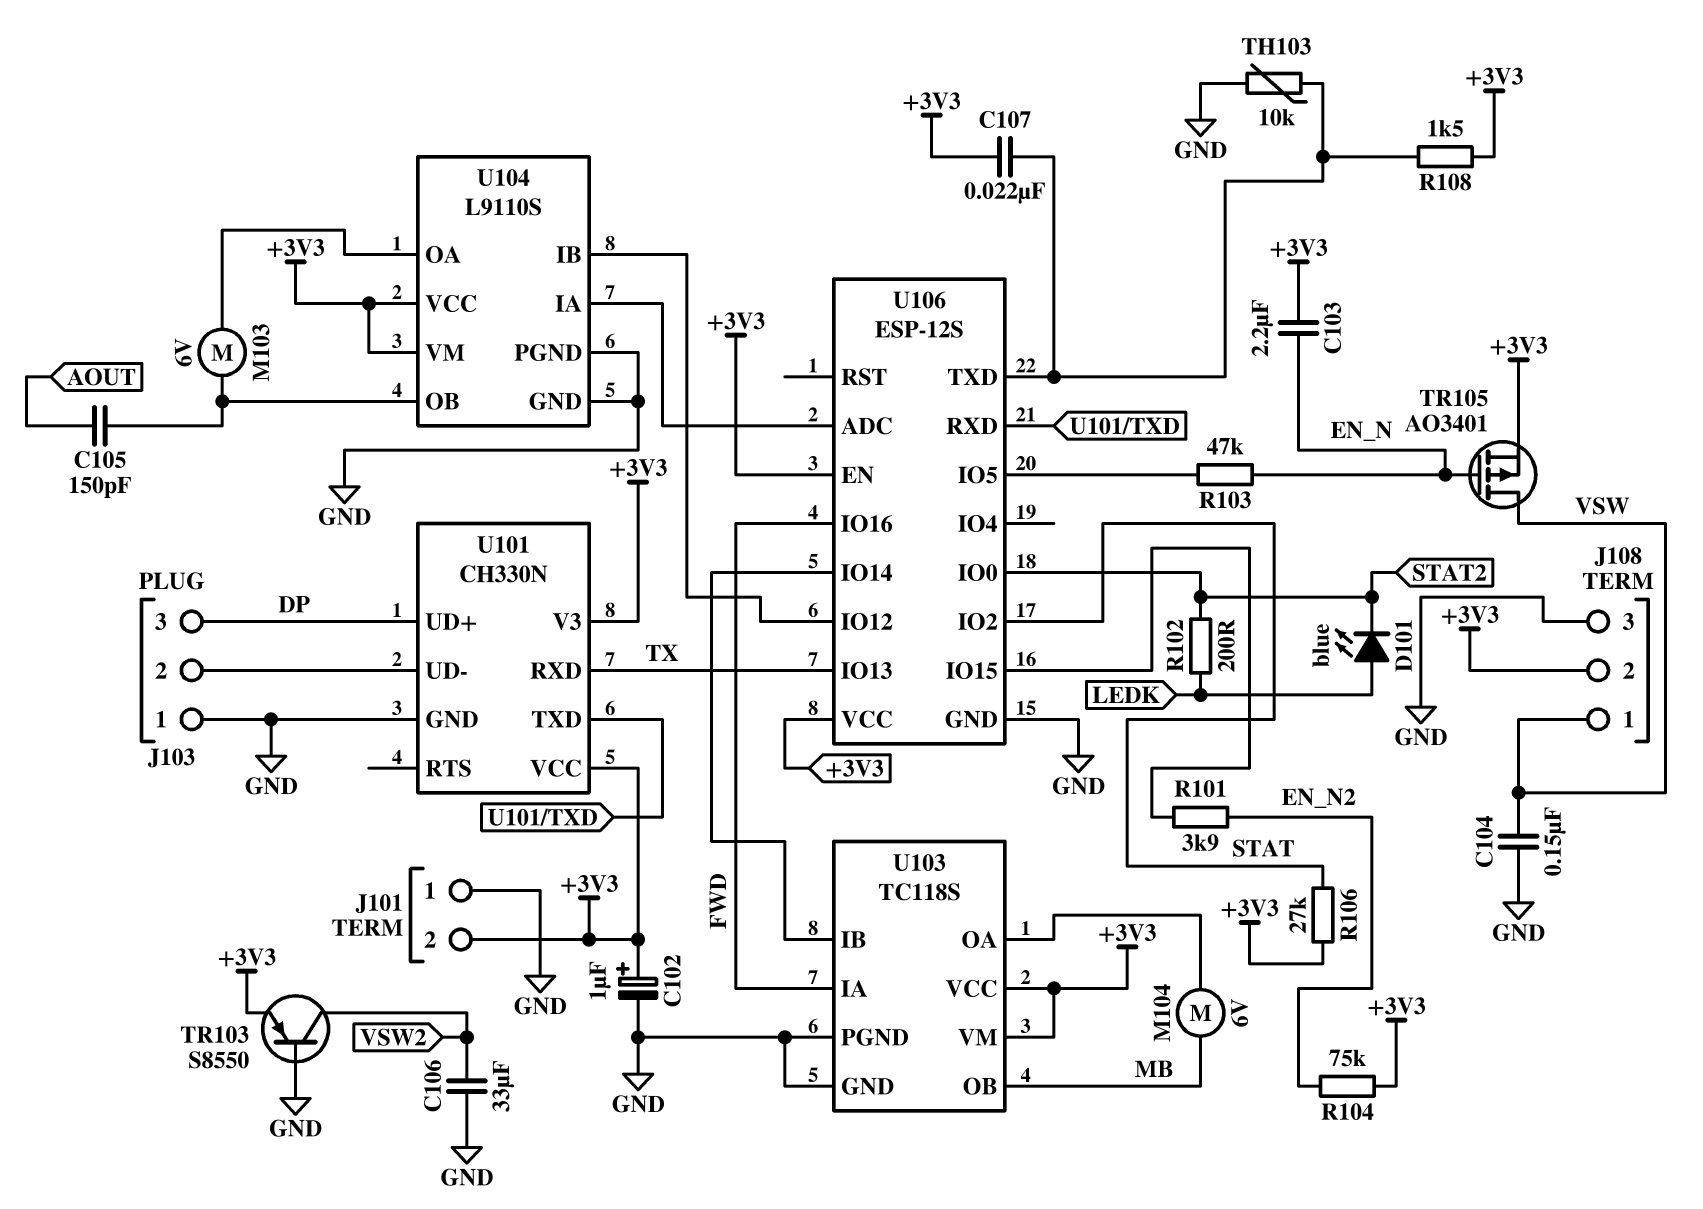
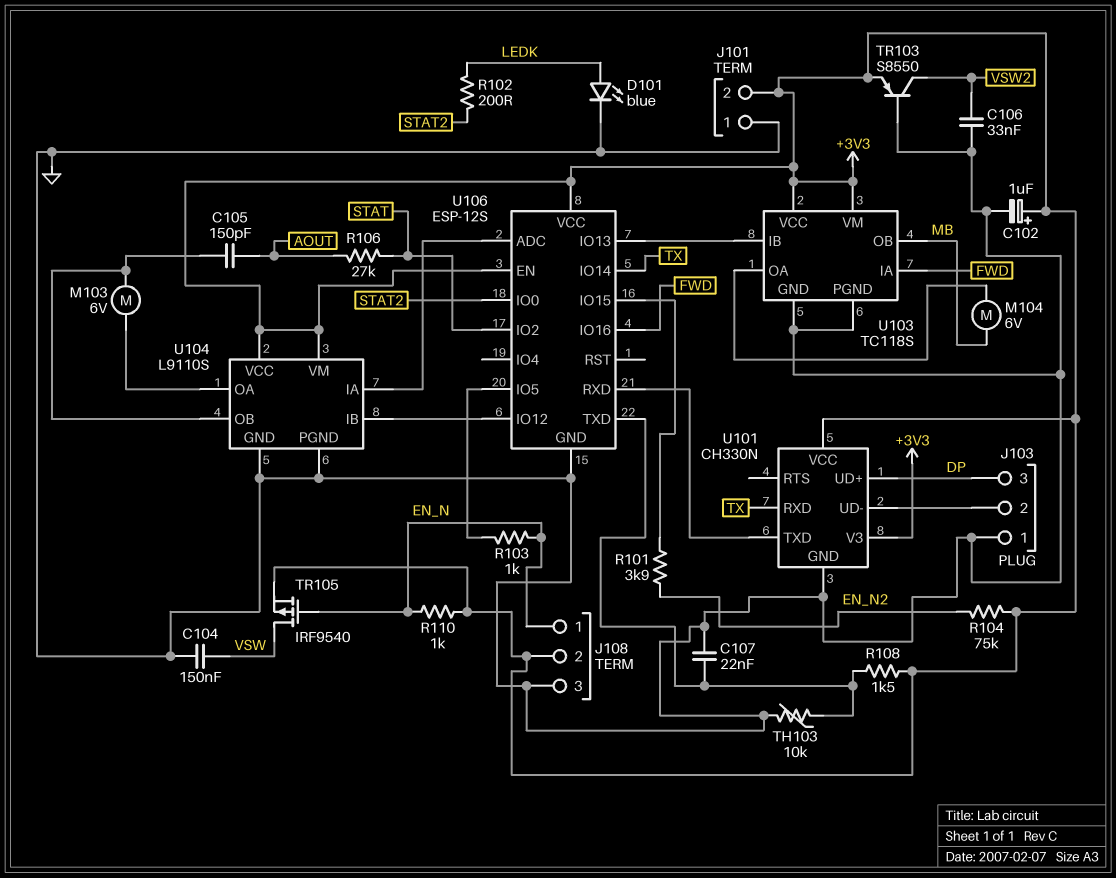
C103: 2.2uF (+3V3, EN_N) -> none
C106: 33uF (GND, VSW2) -> 33nF (GND, VSW2)
C107: 22nF (+3V3, U106/TXD) -> 22nF (GND, U106/TXD)
D101: LED blue (A LEDK, K STAT2) -> LED blue (A LEDK, K GND)
J108 pin 1: VSW -> EN_N
R103: 47k (EN_N, U106/IO5) -> 1k (EN_N, U106/IO5)
R106: 27k (+3V3, STAT) -> 27k (AOUT, STAT)
R110: none -> 1k (+3V3, EN_N)
TR105: PMOS AO3401 (G EN_N, D VSW, S +3V3) -> PMOS IRF9540 (G EN_N, D VSW, S +3V3)
U106 pin IO13: TX -> U103/IB
U106 pin IO14: U103/IB -> TX

